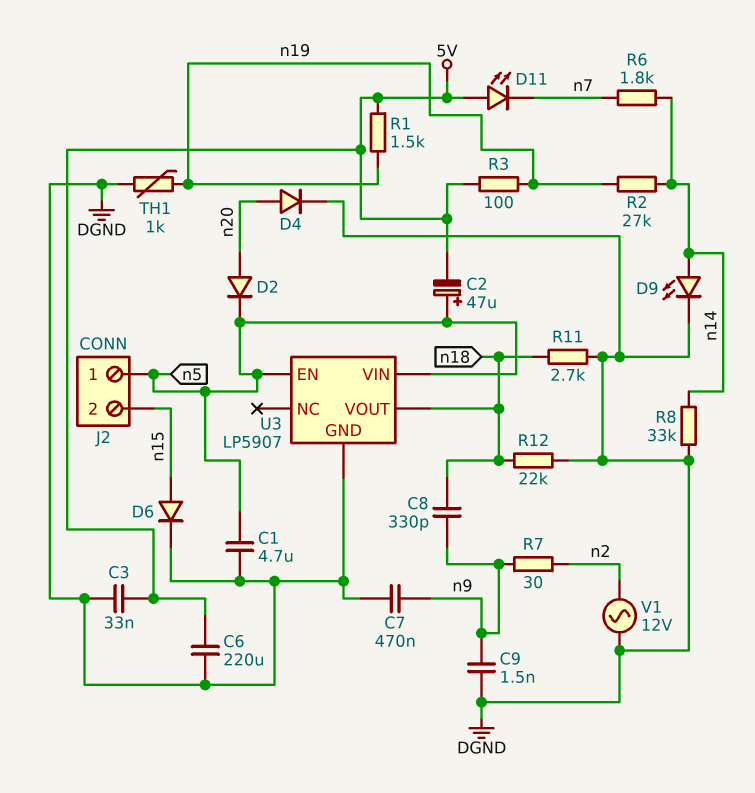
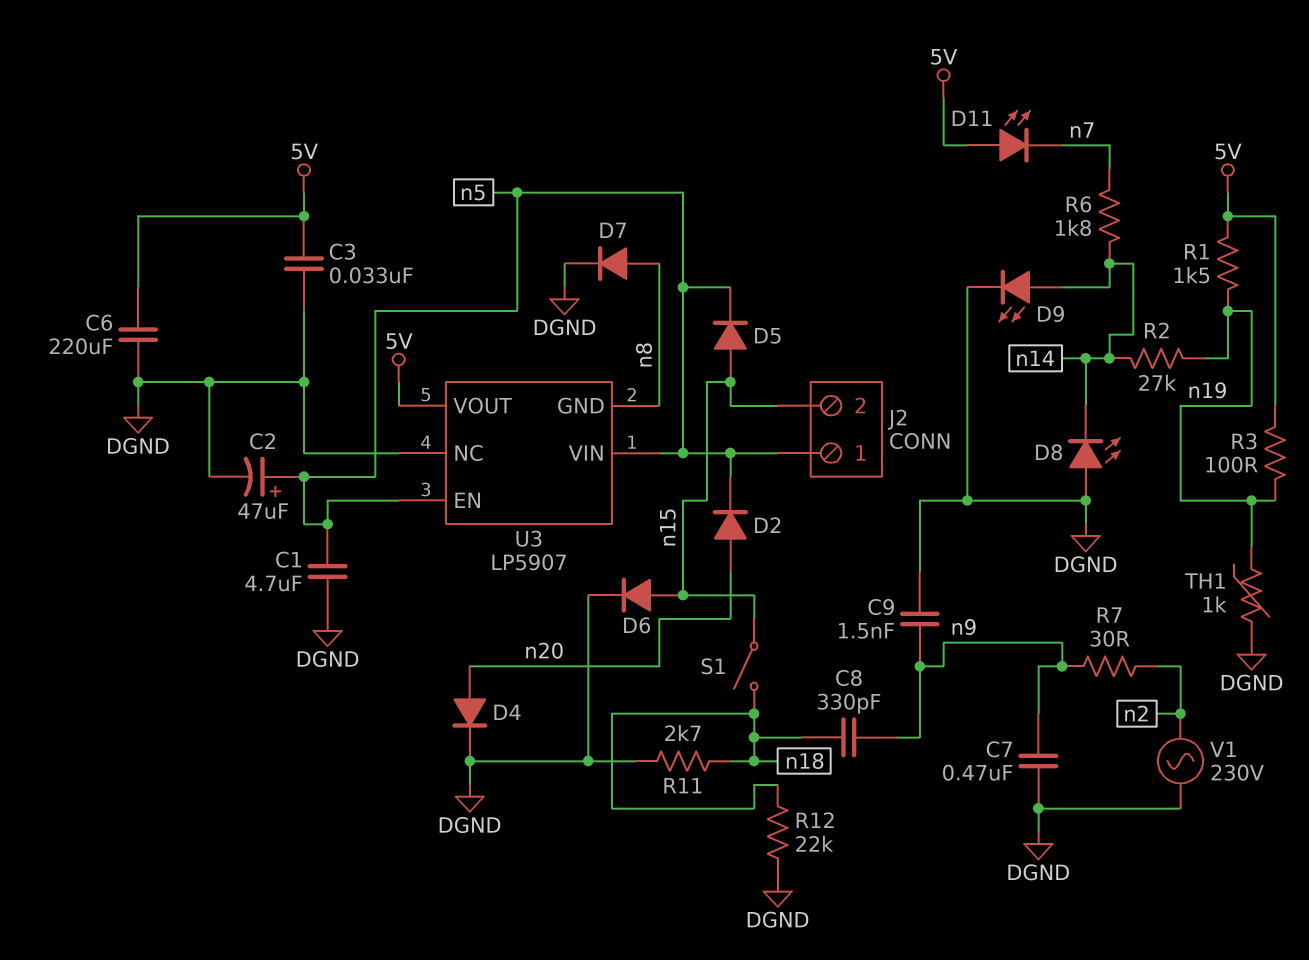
C2: 47uF (plus n5, minus 5V) -> 47uF (plus n5, minus DGND)
D5: none -> diode (A n15, K n5)
D7: none -> diode (A n8, K DGND)
D8: none -> LED (A DGND, K n14)
R8: 33k (DGND, n14) -> none
S1: none -> switch (n15, n18)
U3 pin GND: DGND -> n8
U3 pin NC: none -> DGND
U3 pin VOUT: n18 -> 5V
V1: AC 12V (DGND, n2) -> AC 230V (DGND, n2)

